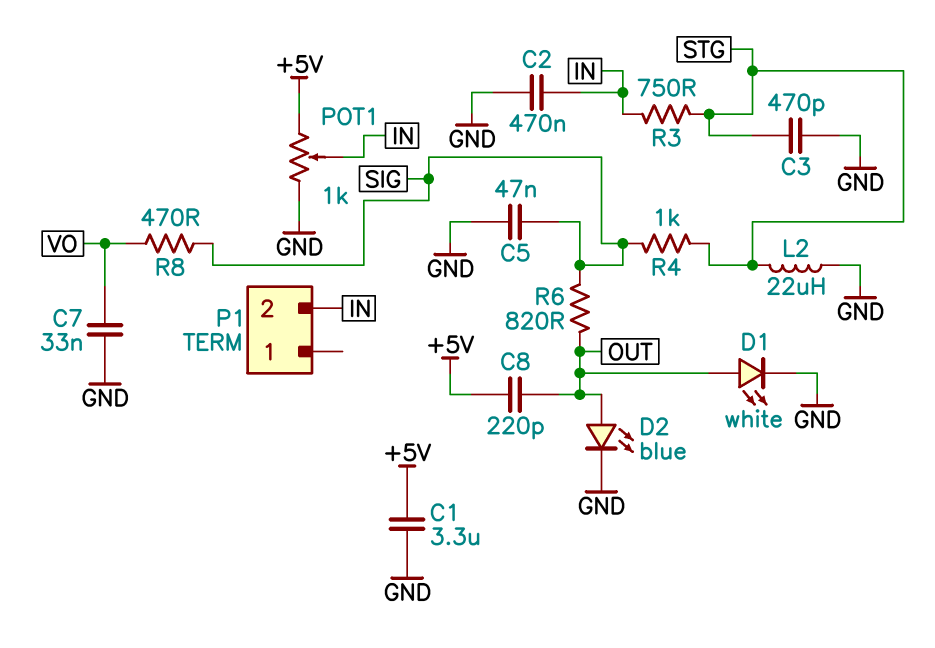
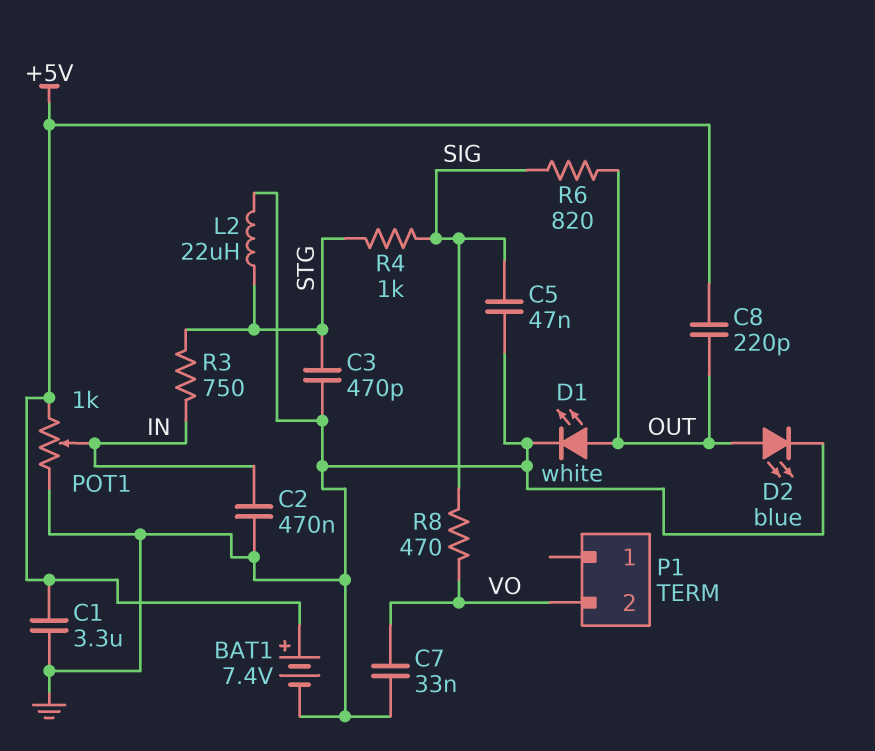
BAT1: none -> 7.4V (plus +5V, minus GND)
P1 pin 2: IN -> VO

